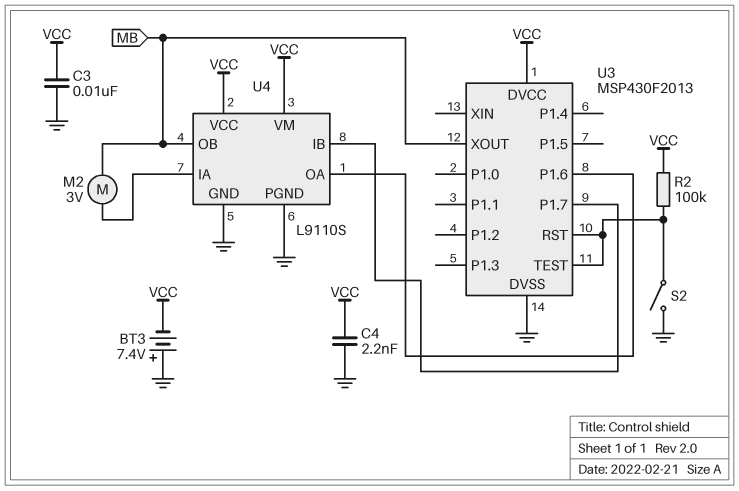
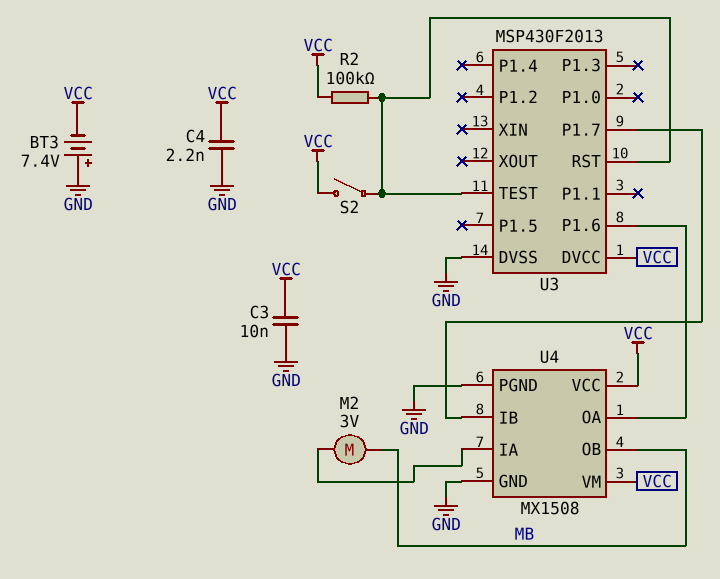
S2: switch (GND, U3/RST) -> switch (U3/RST, VCC)
U3 pin XOUT: MB -> none
U4: L9110S -> MX1508

